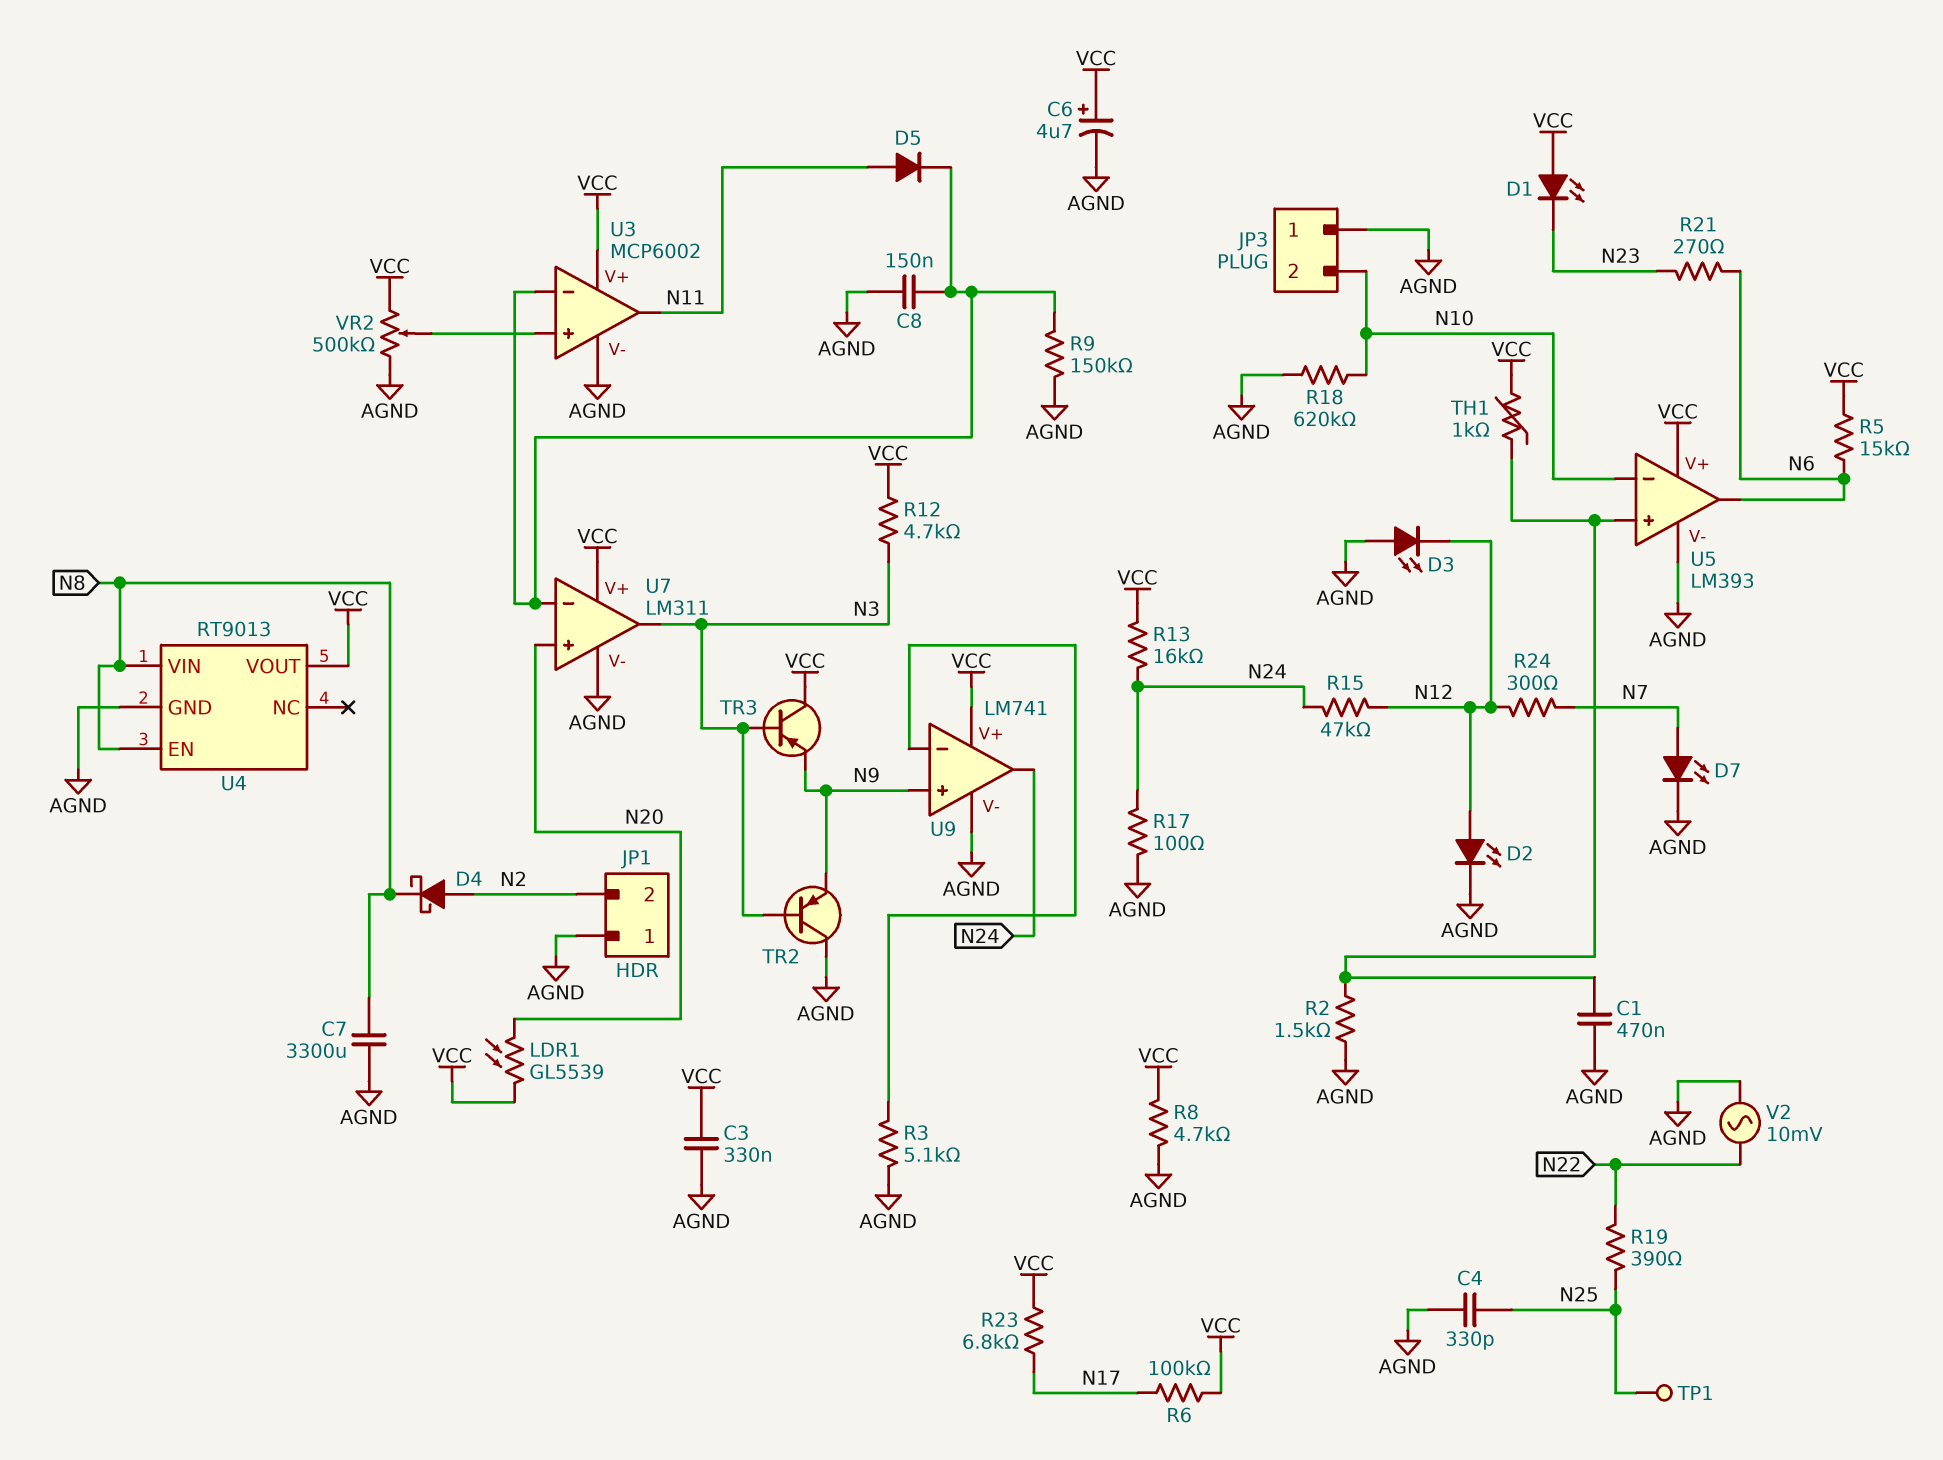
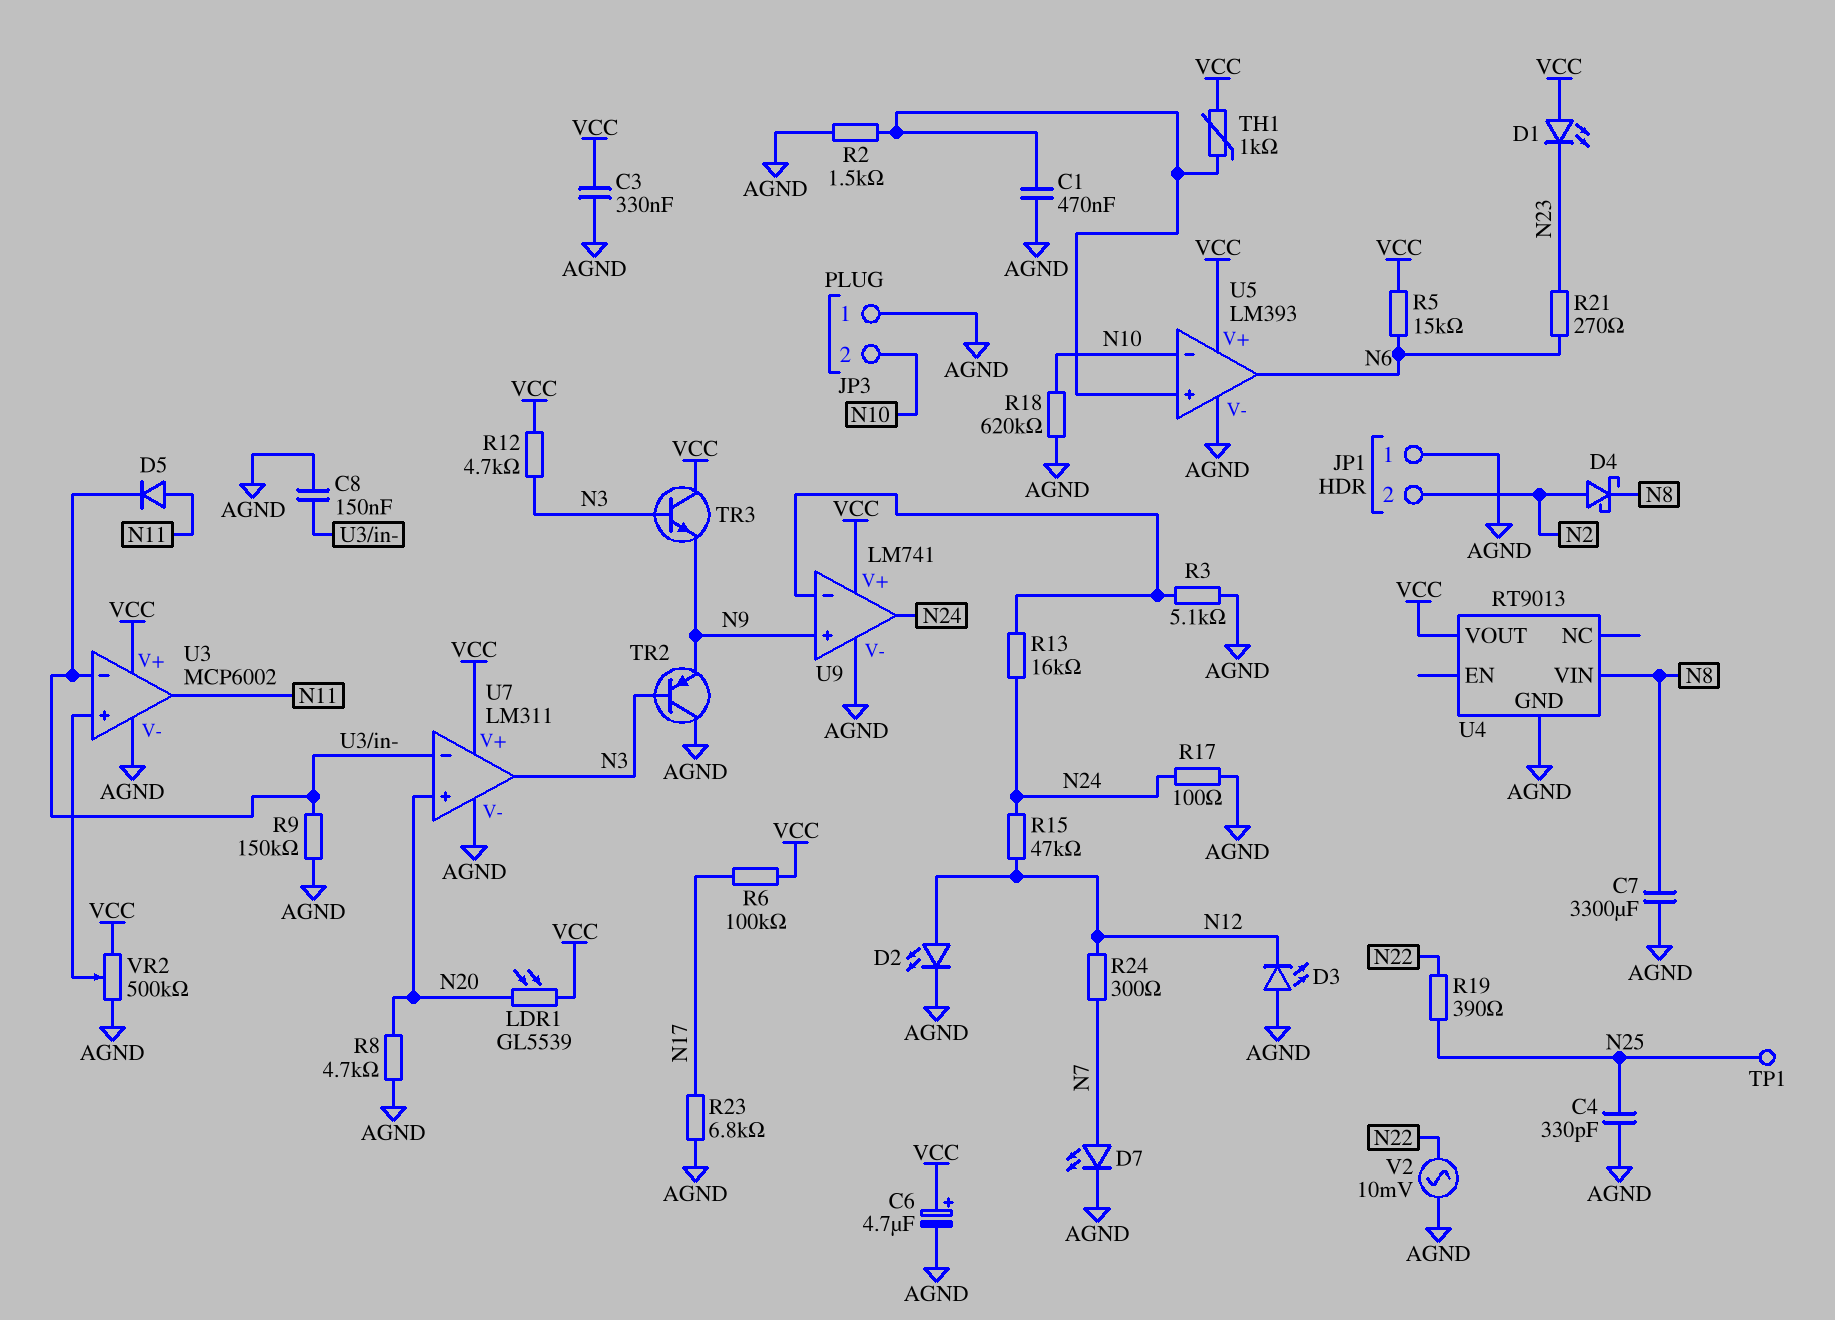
R8: 4.7k (AGND, VCC) -> 4.7k (AGND, N20)
R13: 16k (N24, VCC) -> 16k (N24, U9/in-)
R23: 6.8k (N17, VCC) -> 6.8k (AGND, N17)
TR3: PNP (B N3, C VCC, E N9) -> NPN (B N3, C VCC, E N9)
U4 pin EN: N8 -> none

